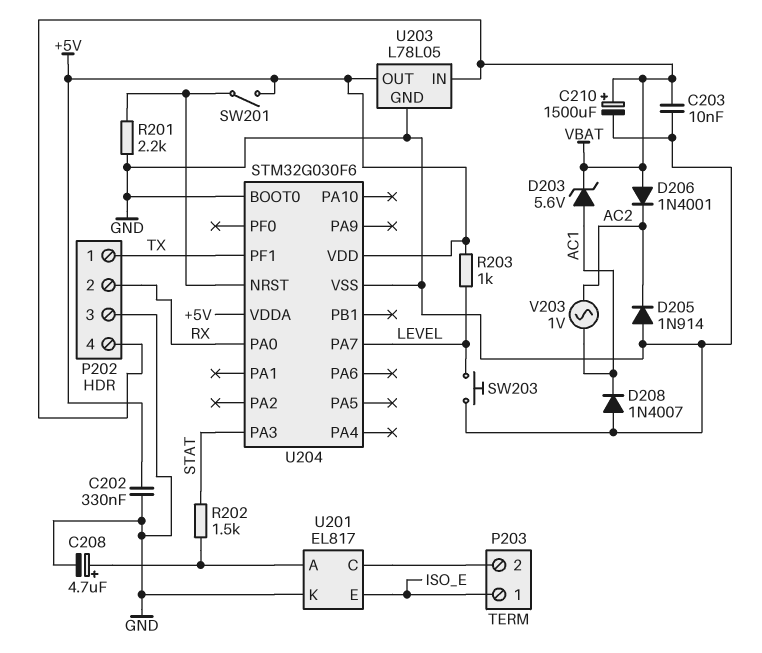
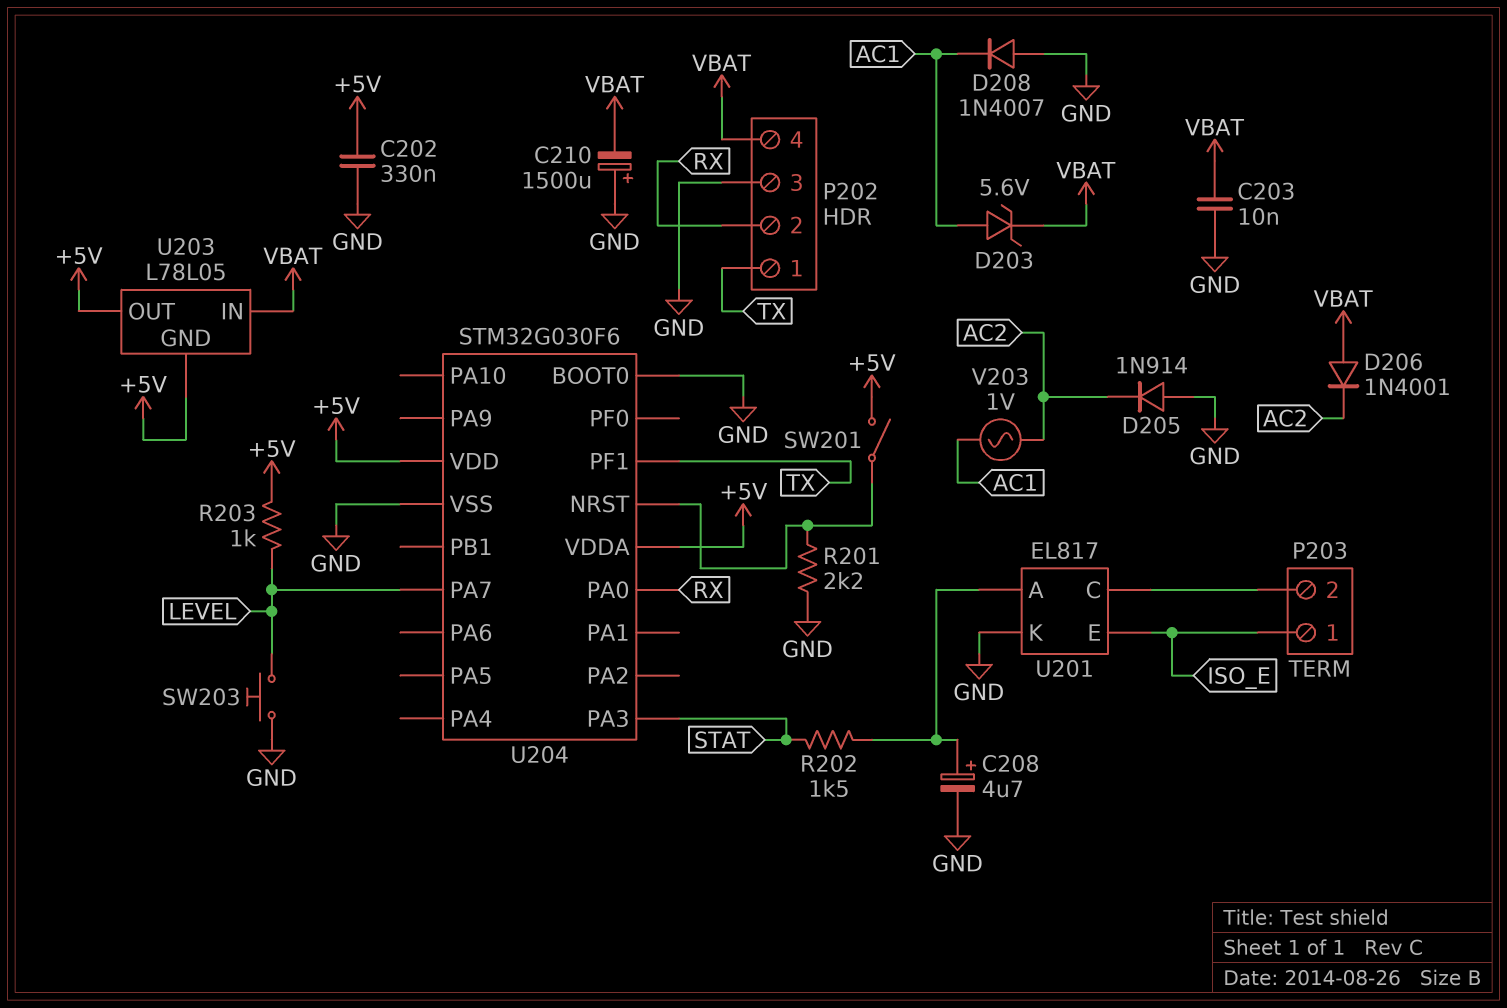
C210: 1500uF (plus VBAT, minus GND) -> 1500uF (plus GND, minus VBAT)
U203 pin GND: GND -> +5V

